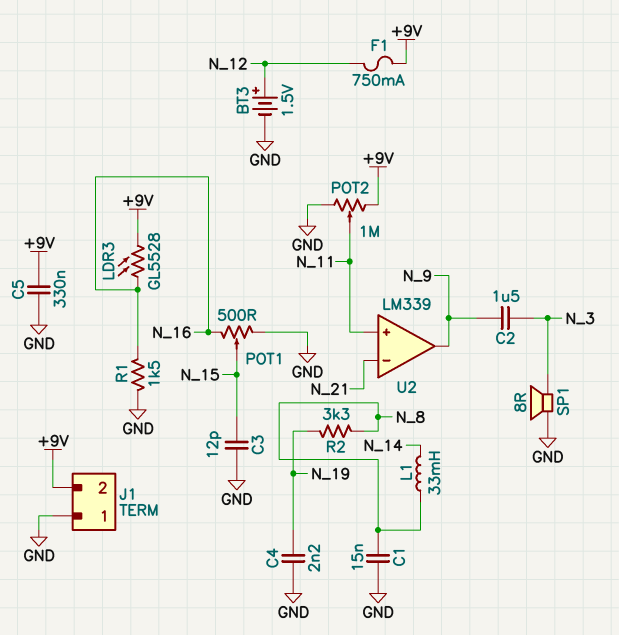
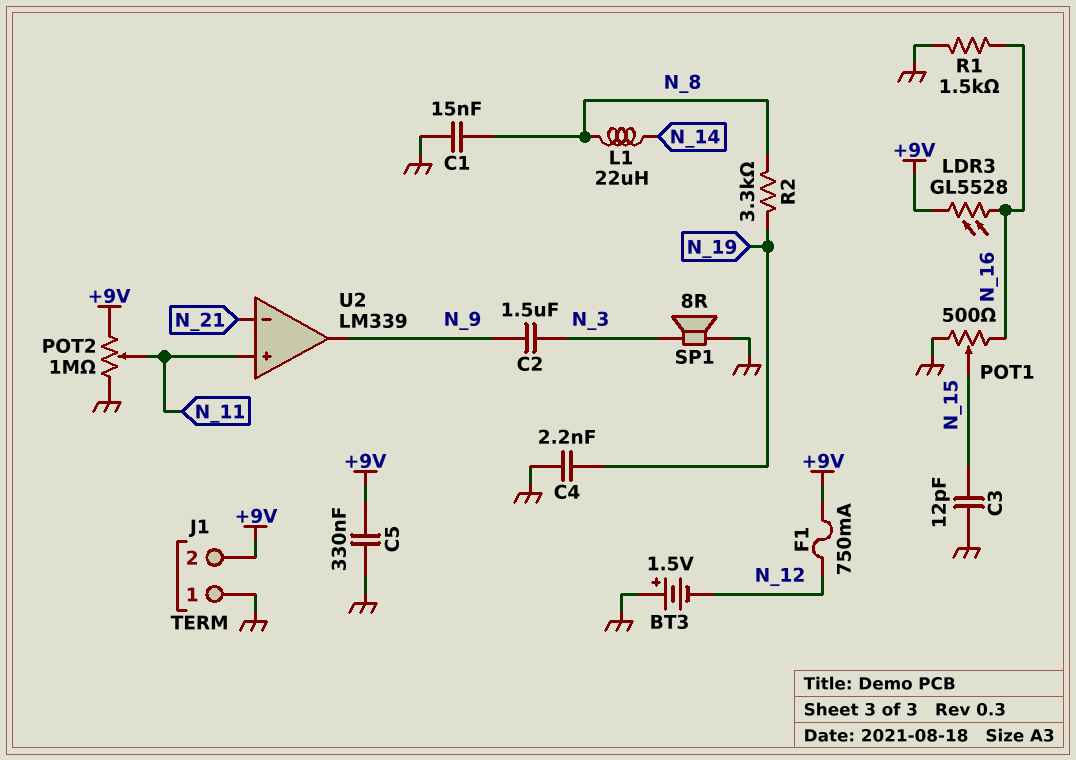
BT3: 1.5V (plus N_12, minus GND) -> 1.5V (plus GND, minus N_12)
L1: 33mH (N_8, N_14) -> 22uH (N_8, N_14)

